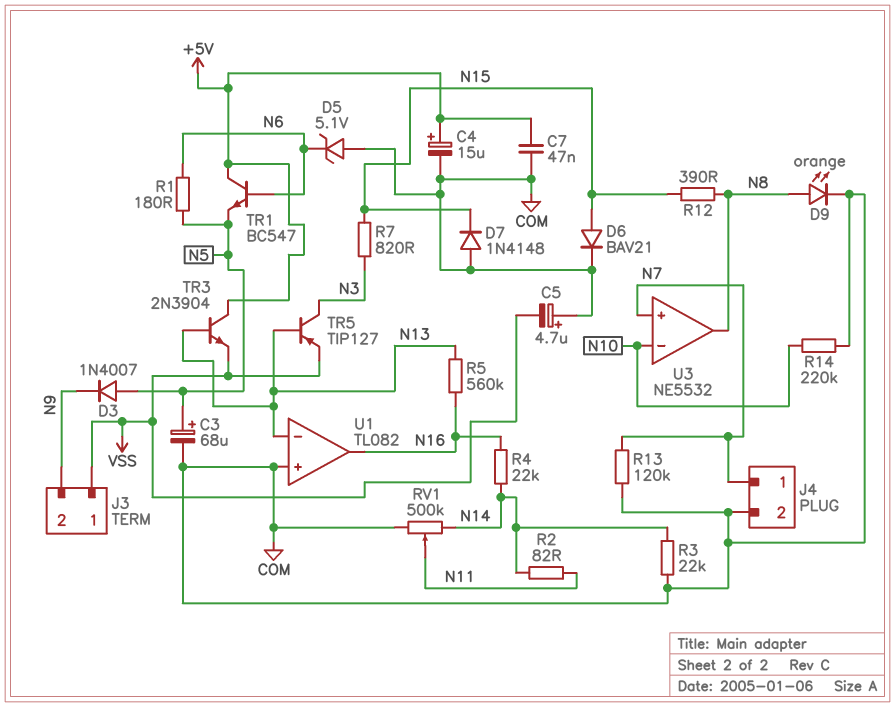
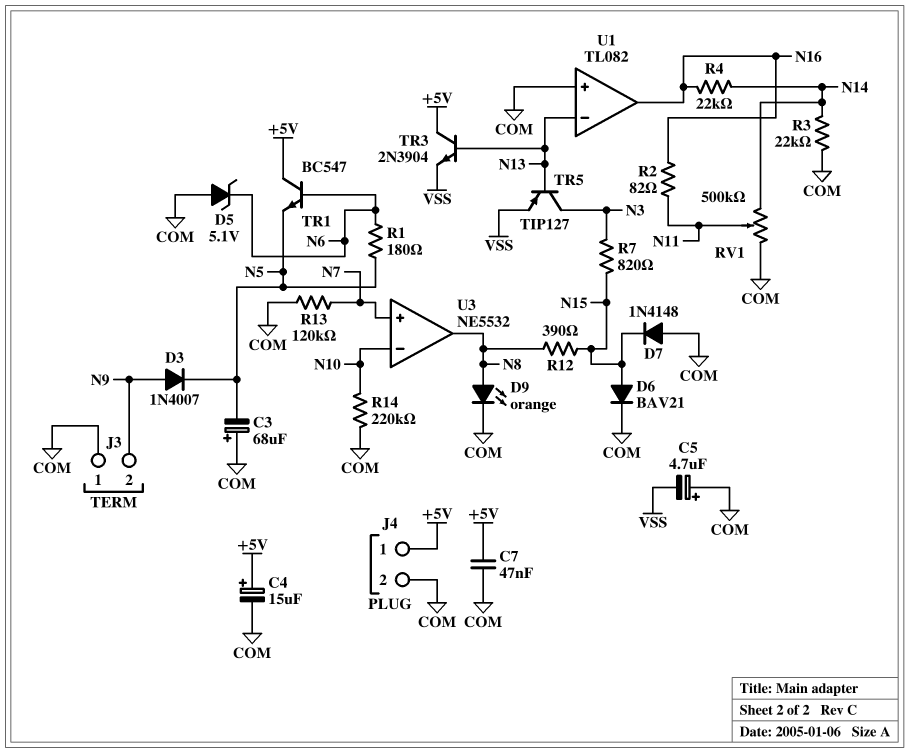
C3: 68uF (plus N5, minus COM) -> 68uF (plus COM, minus N5)
D3: diode 1N4007 (A N5, K N9) -> diode 1N4007 (A N9, K N5)
J3 pin 1: VSS -> COM
J4 pin 1: N7 -> +5V
R2: 82 (N11, N14) -> 82 (N11, N16)
R5: 560k (N13, N16) -> none

